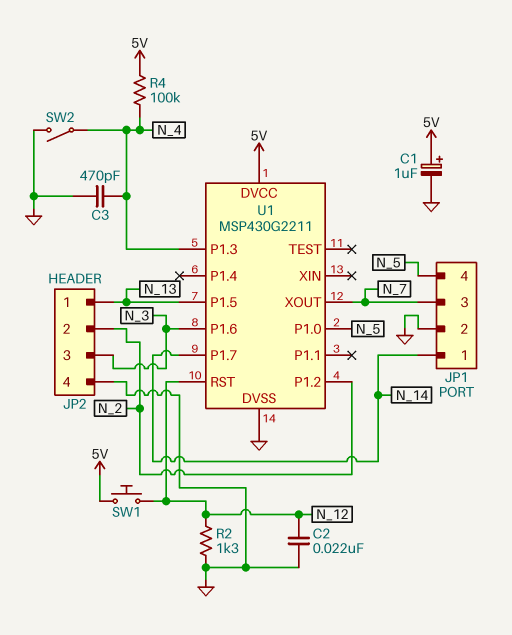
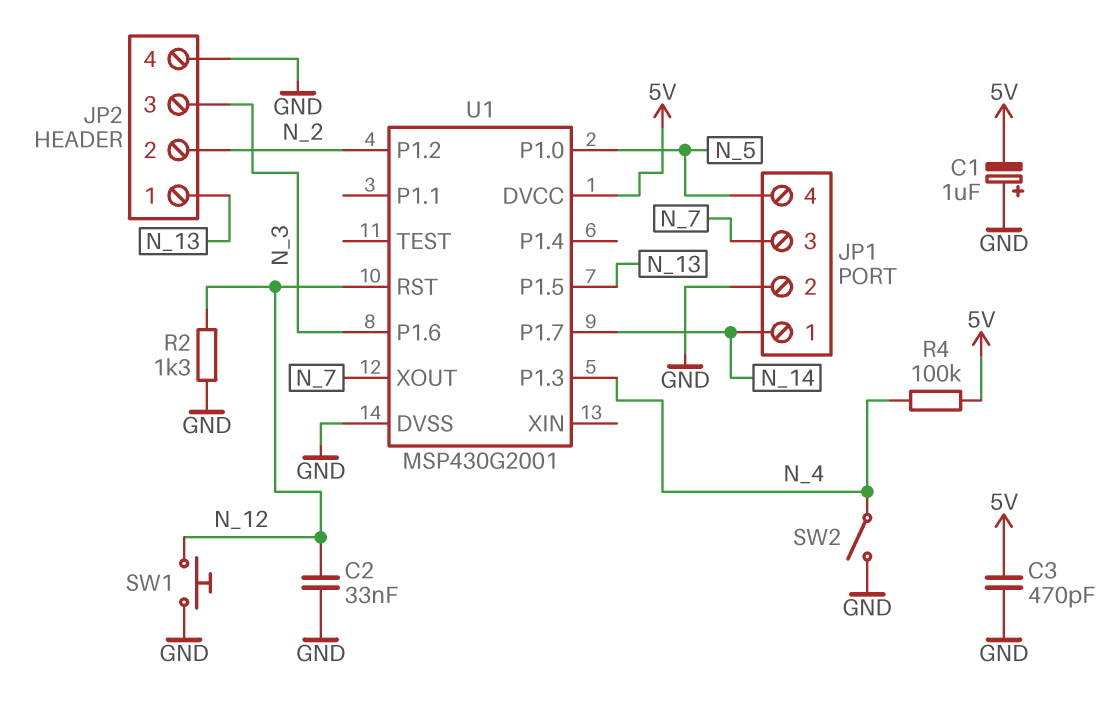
C1: 1uF (plus 5V, minus GND) -> 1uF (plus GND, minus 5V)
C2: 22nF (GND, N_12) -> 33nF (GND, N_12)
C3: 470pF (GND, N_4) -> 470pF (5V, GND)
SW1: button (5V, N_12) -> button (GND, N_12)
U1: MSP430G2211 -> MSP430G2001

